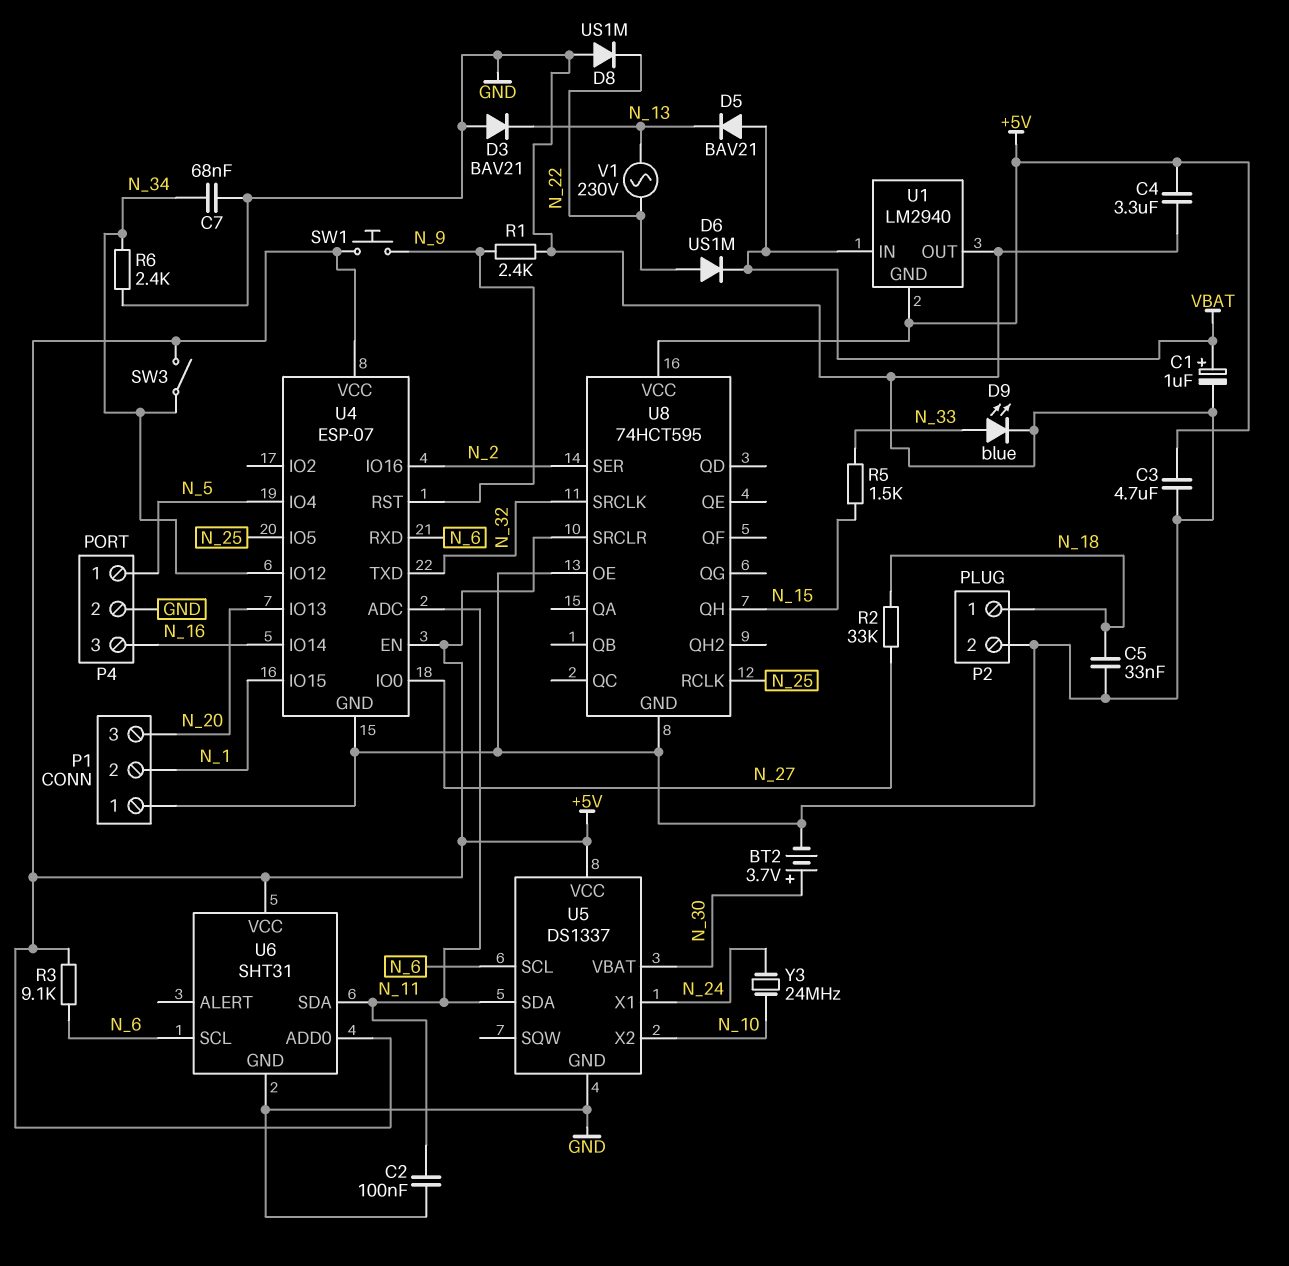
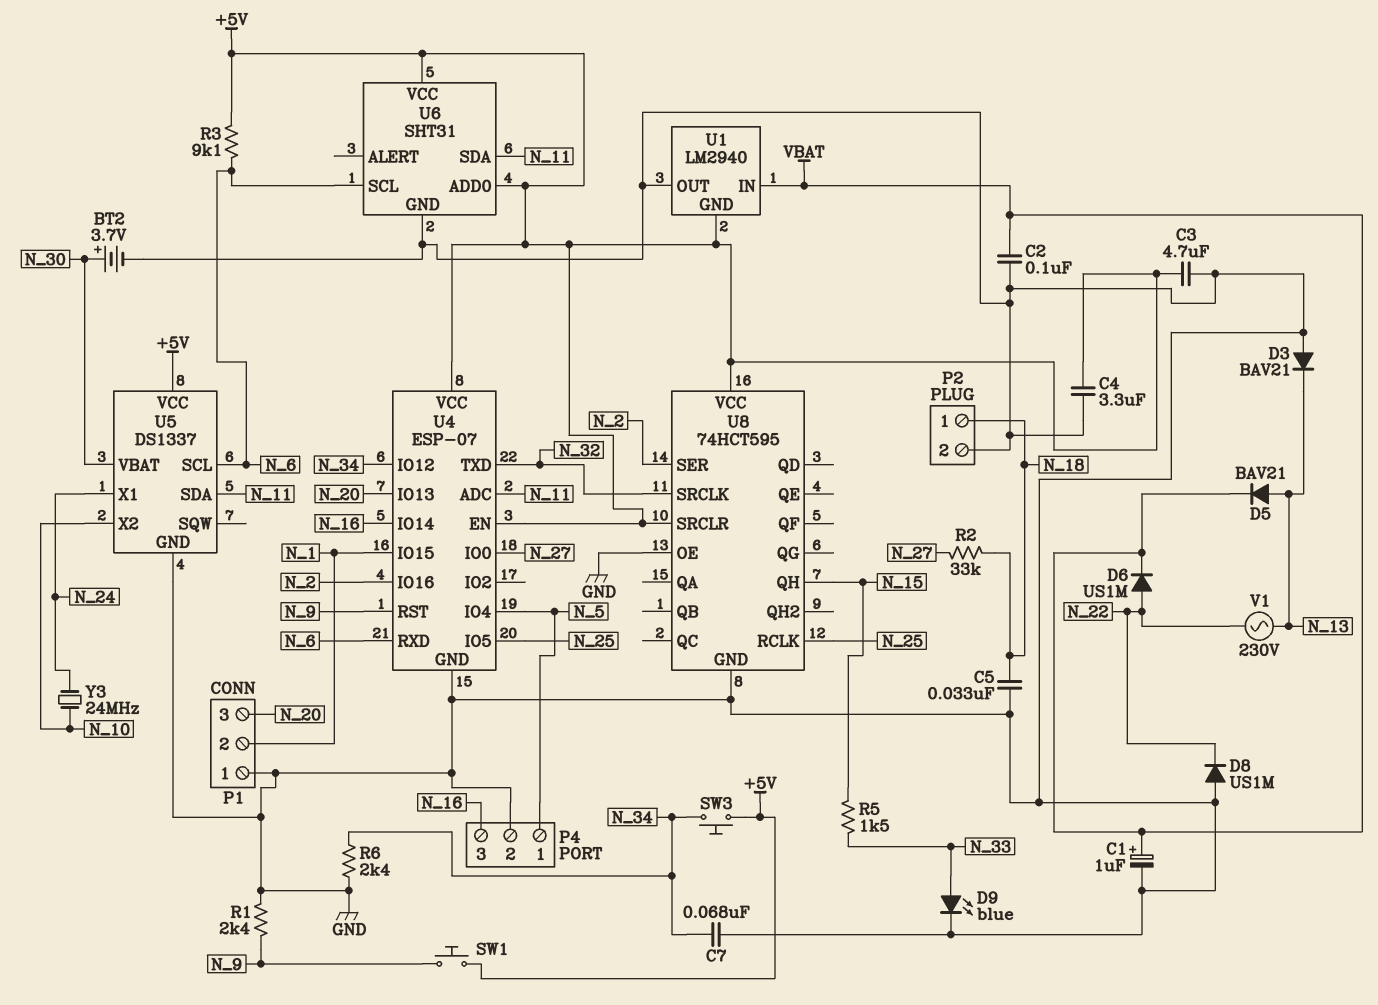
C2: 100nF (GND, N_11) -> 100nF (GND, VBAT)
D5: diode BAV21 (A VBAT, K N_13) -> diode BAV21 (A N_13, K VBAT)
SW3: switch (+5V, N_34) -> button (+5V, N_34)

